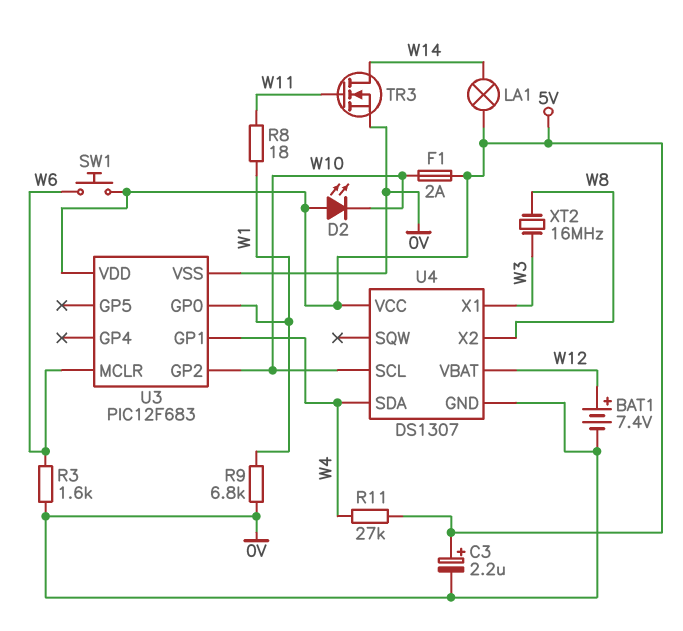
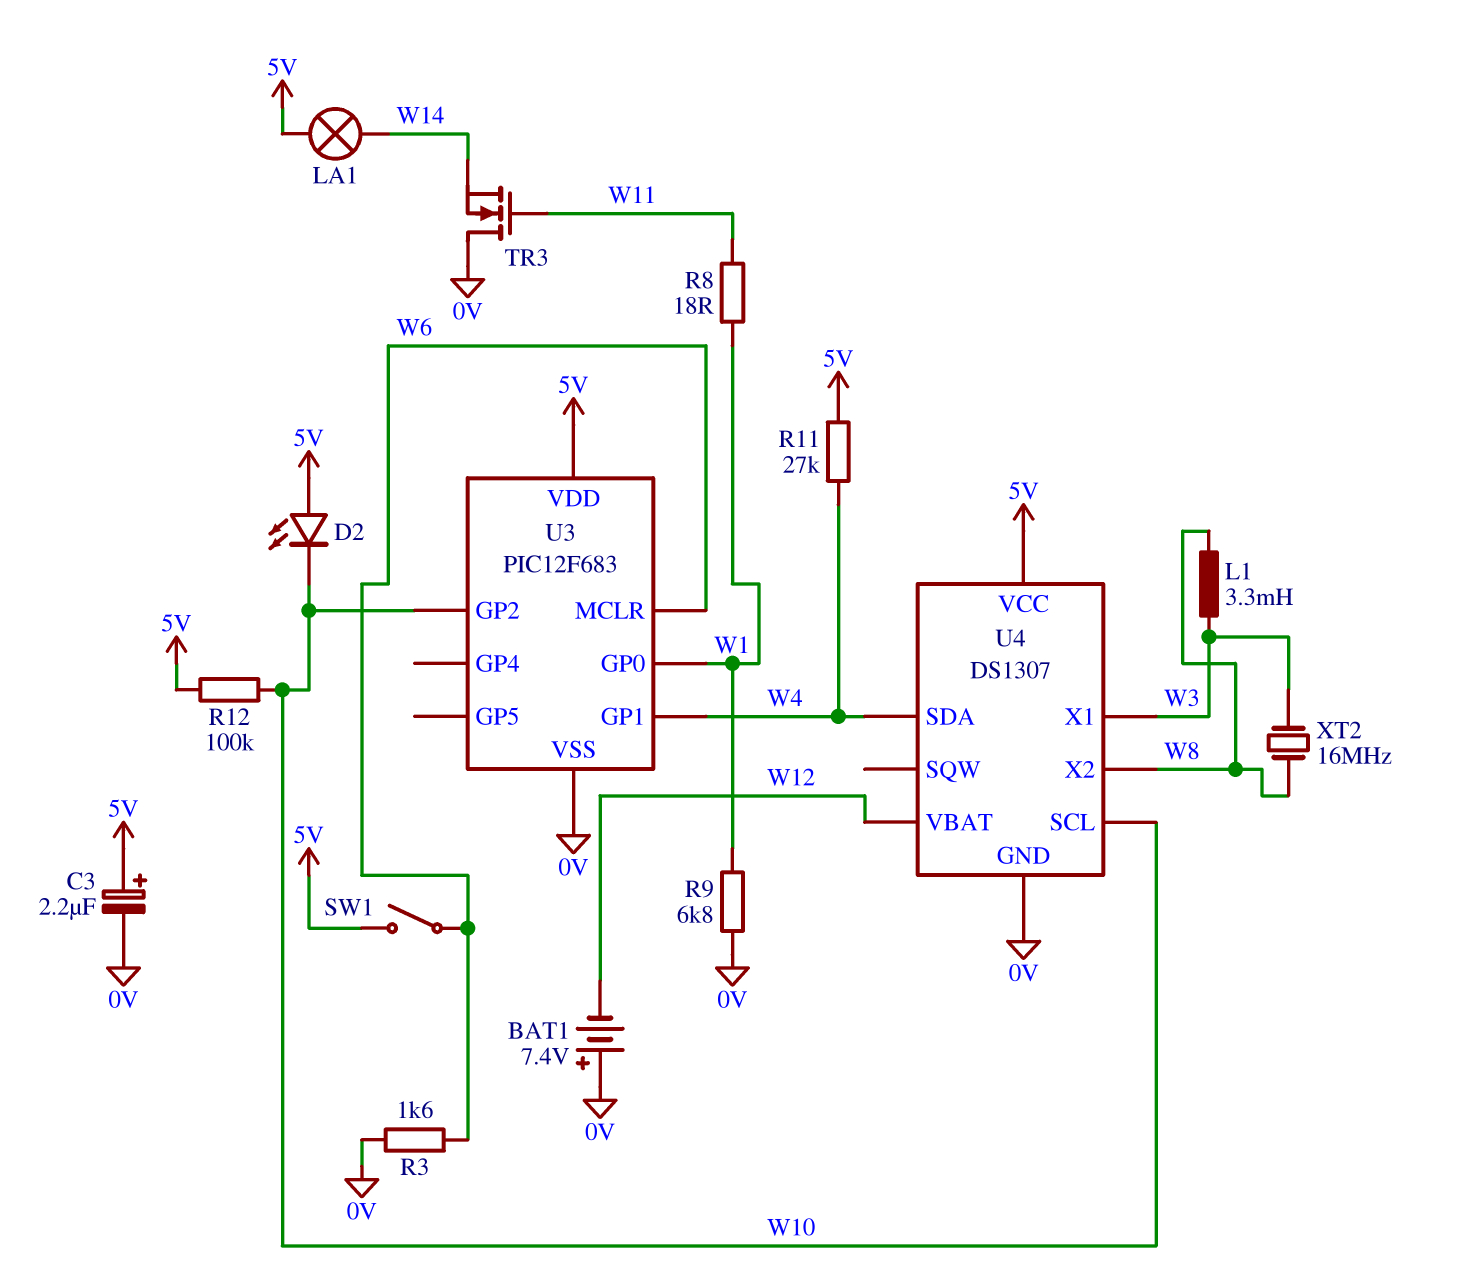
BAT1: 7.4V (plus W12, minus 0V) -> 7.4V (plus 0V, minus W12)
F1: 2A (5V, W10) -> none
L1: none -> 3.3mH (W3, W8)
R12: none -> 100k (5V, W10)
SW1: button (5V, W6) -> switch (5V, W6)
TR3: NMOS (G W11, D W14, S 0V) -> NMOS (G W11, D 0V, S W14)

